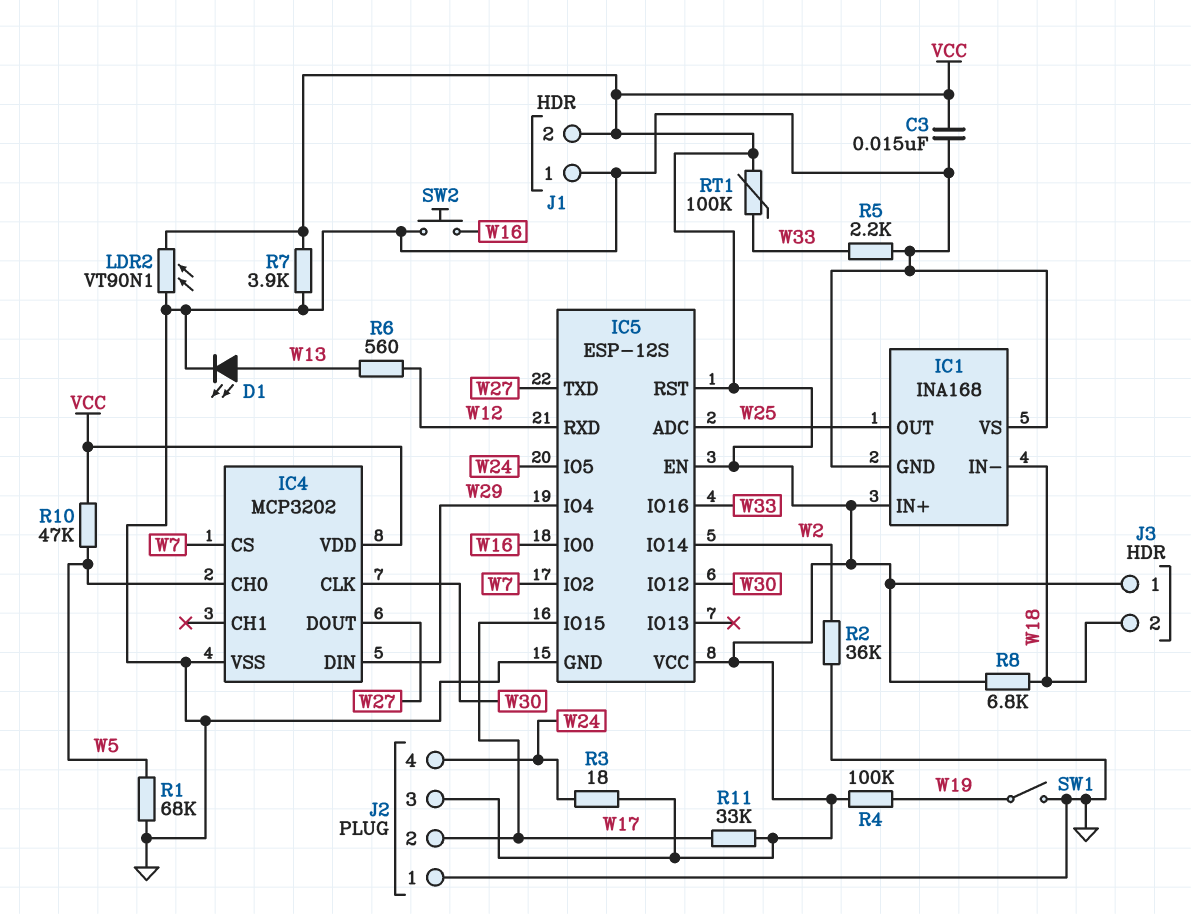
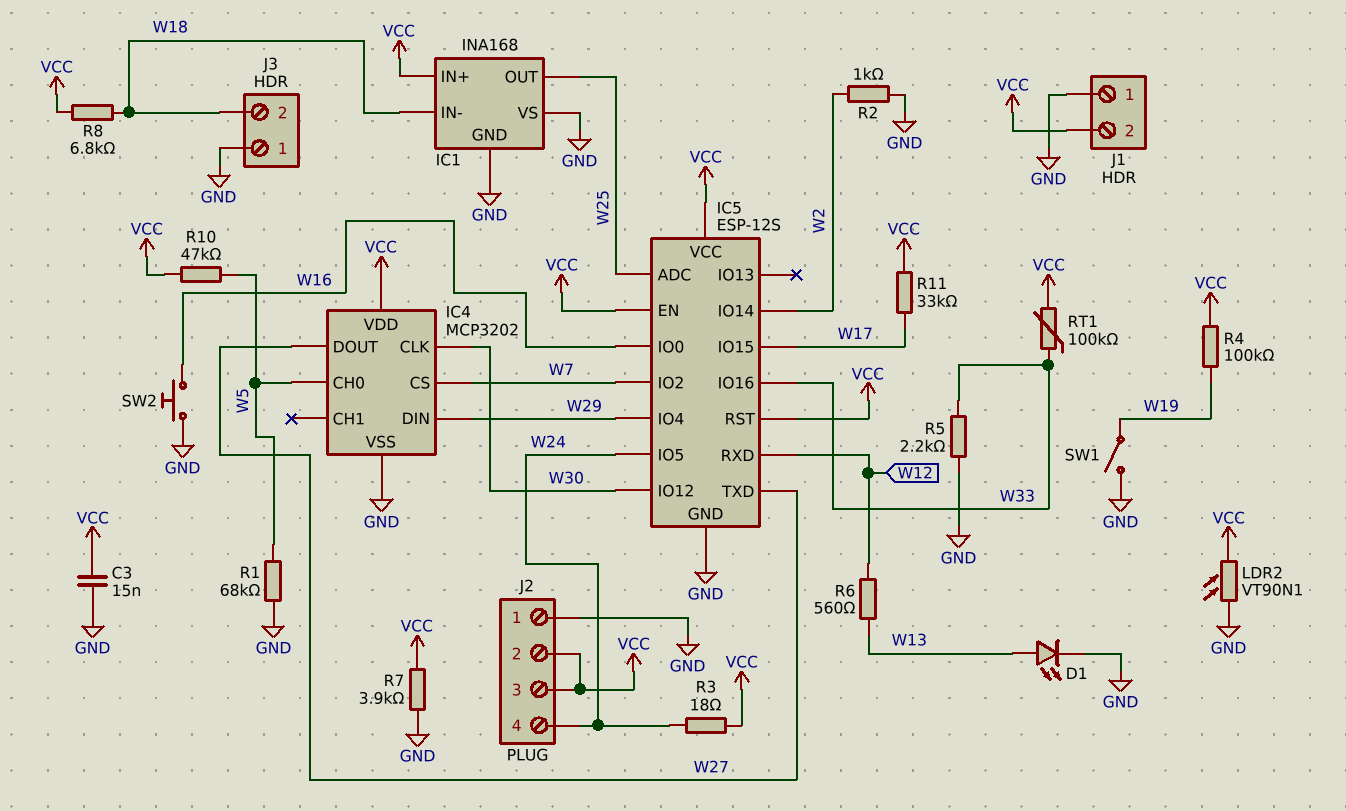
J2 pin 2: W17 -> VCC
J3 pin 1: VCC -> GND
R2: 36k (GND, W2) -> 1k (GND, W2)

